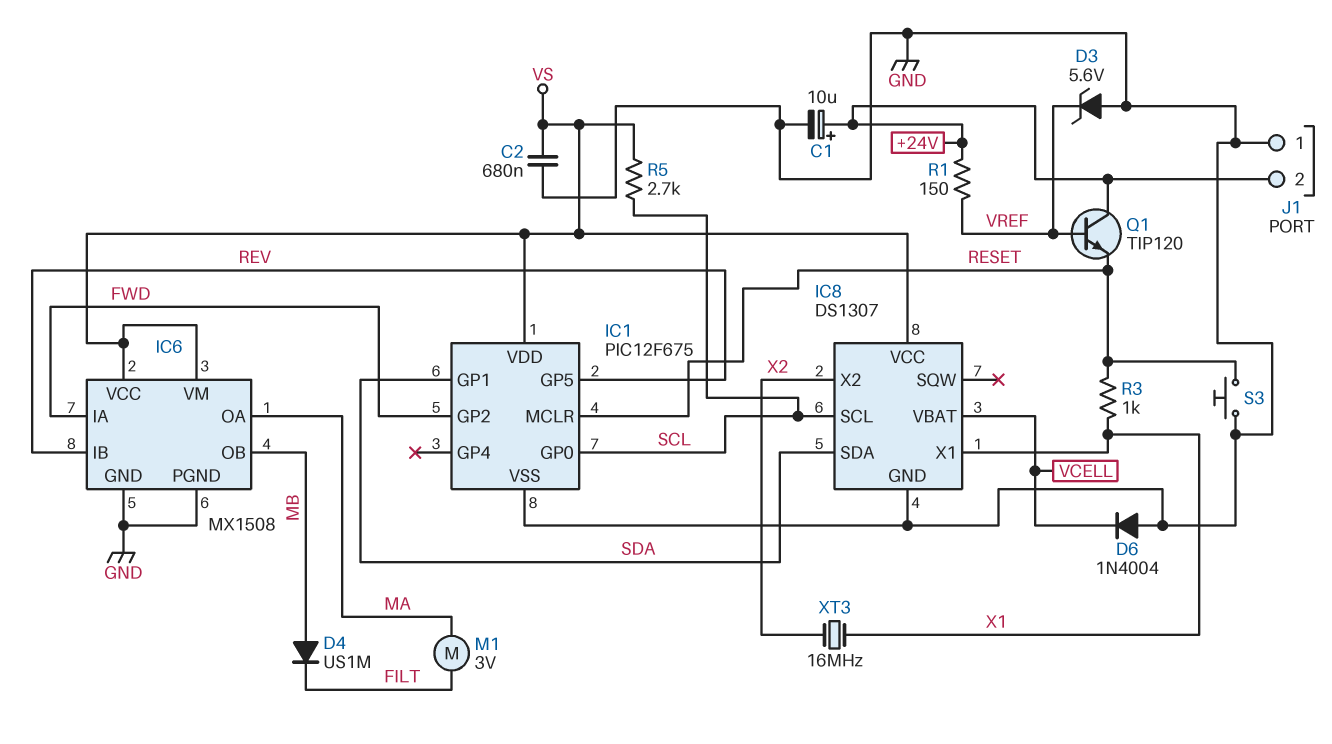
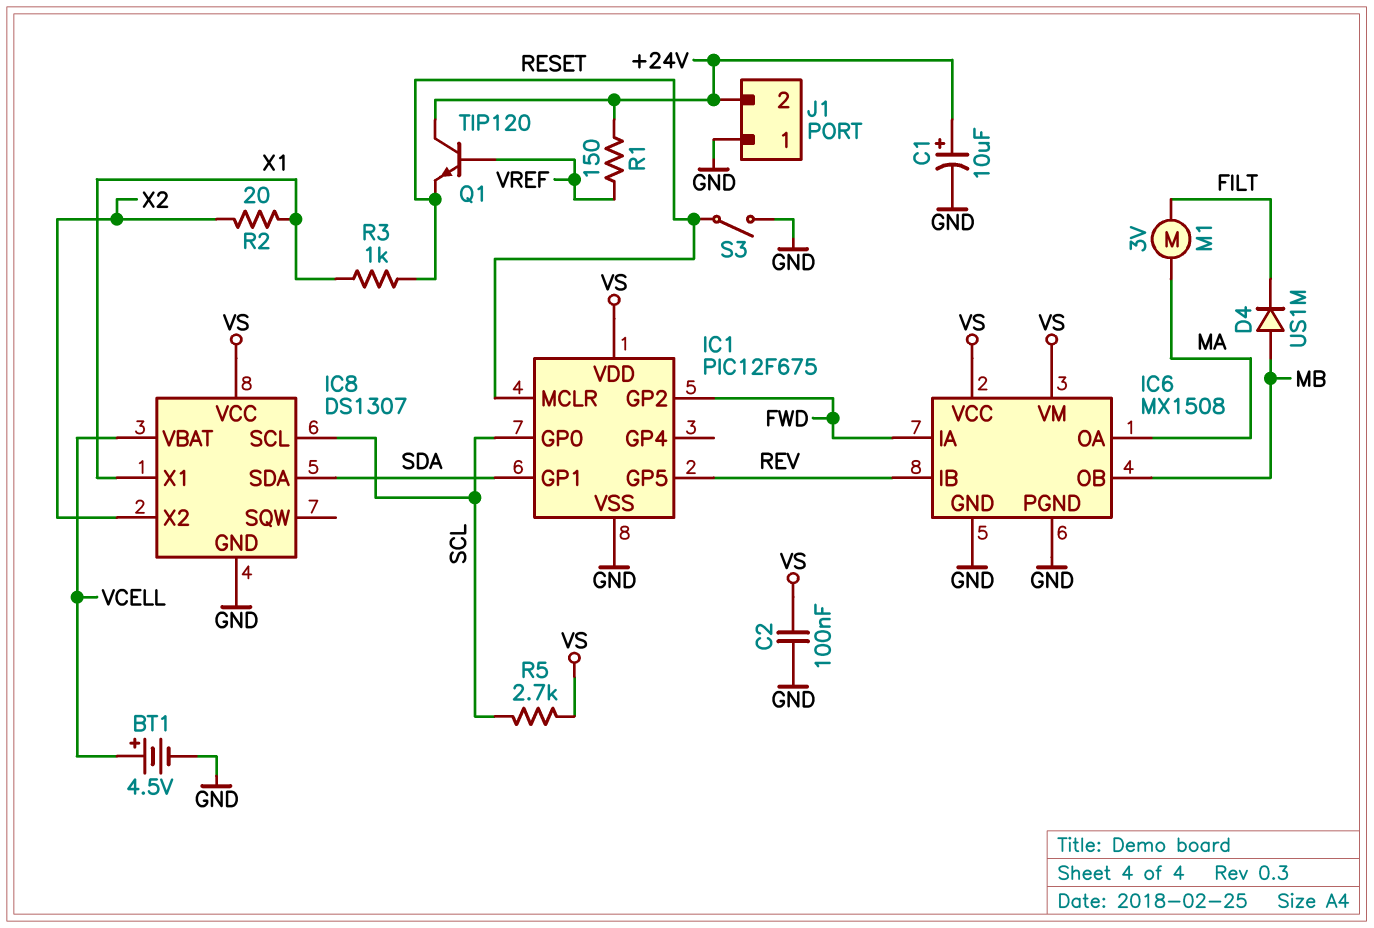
BT1: none -> 4.5V (plus VCELL, minus GND)
C2: 680nF (GND, VS) -> 100nF (GND, VS)
D3: zener 5.6V (A GND, K VREF) -> none
D6: diode 1N4004 (A GND, K VCELL) -> none
R2: none -> 20 (X1, X2)
S3: button (GND, RESET) -> switch (GND, RESET)
XT3: 16MHz (X1, X2) -> none

